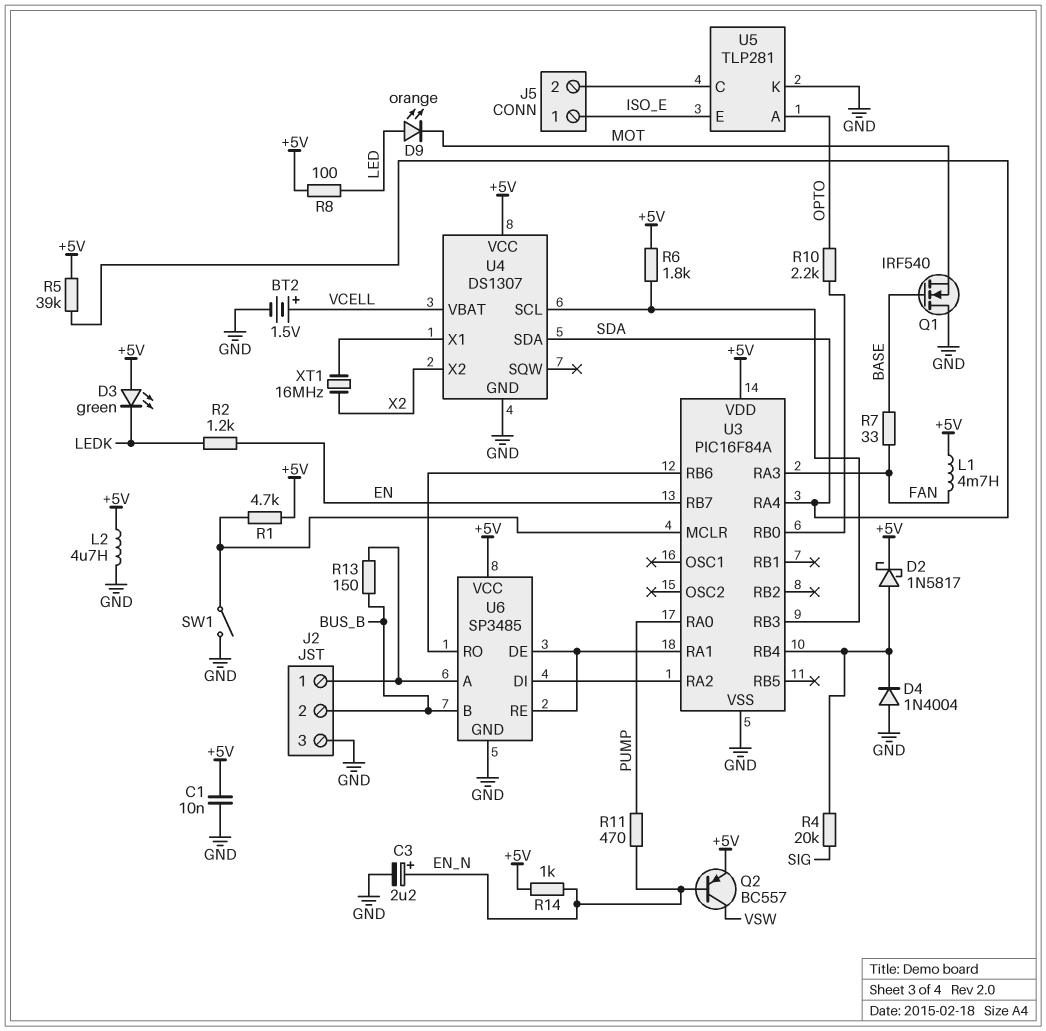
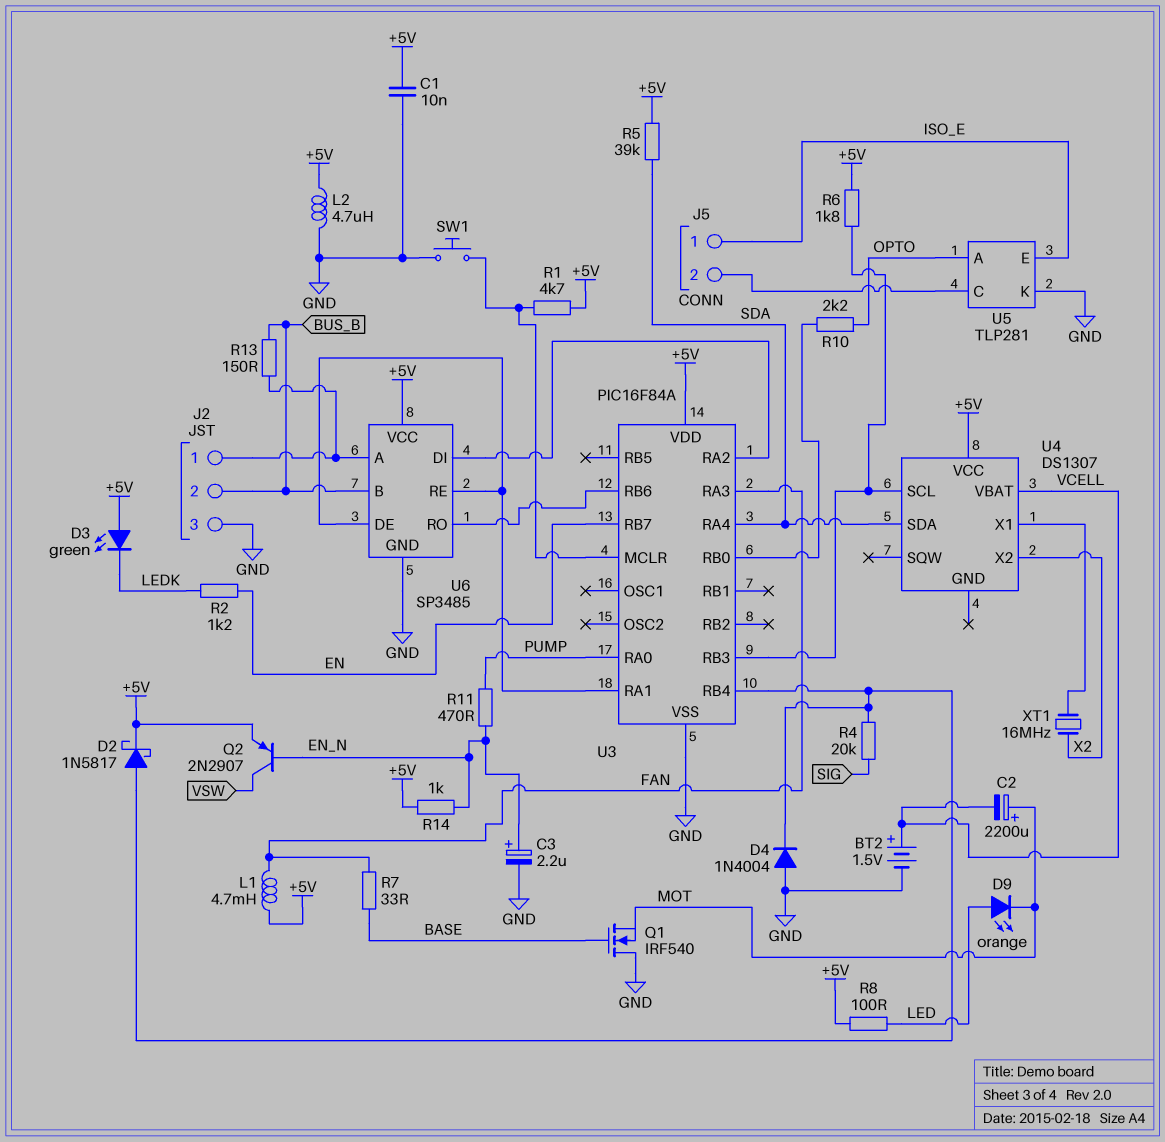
C2: none -> 2200uF (plus MOT, minus VCELL)
Q2: PNP BC557 (B EN_N, C VSW, E +5V) -> PNP 2N2907 (B EN_N, C VSW, E +5V)
SW1: switch (GND, U3/MCLR) -> button (GND, U3/MCLR)
U4 pin GND: GND -> none

